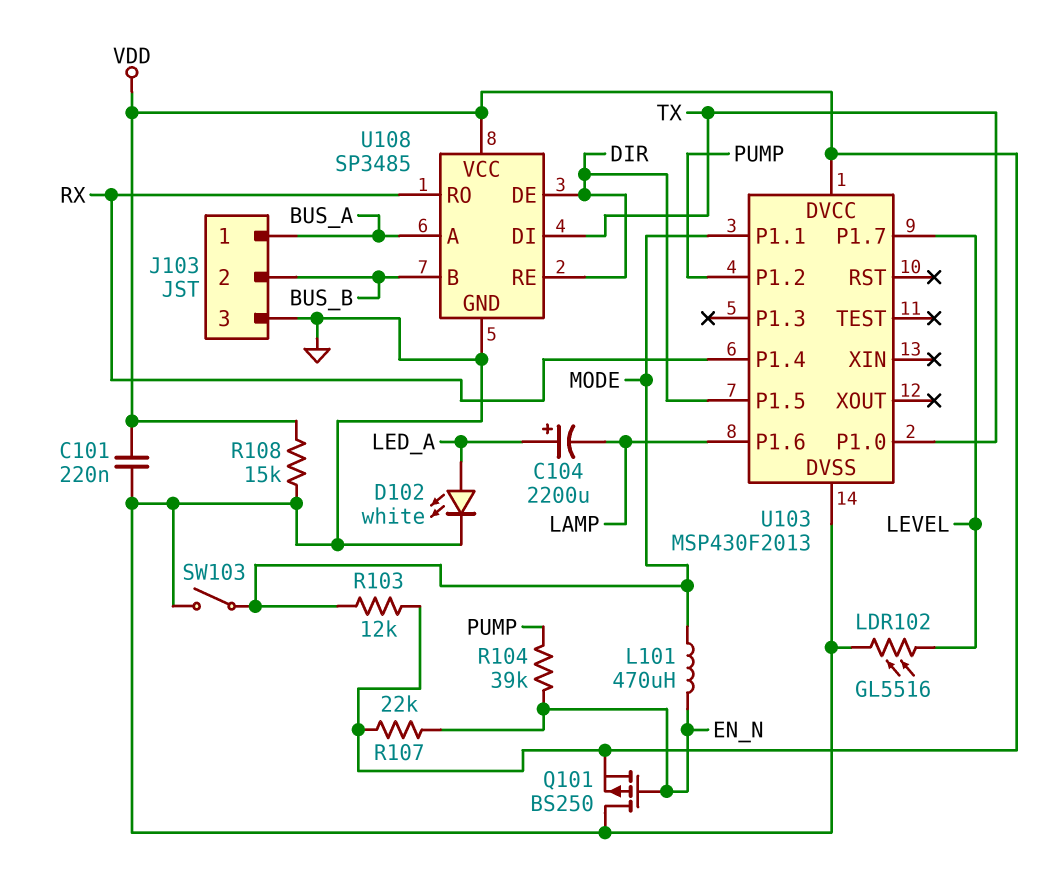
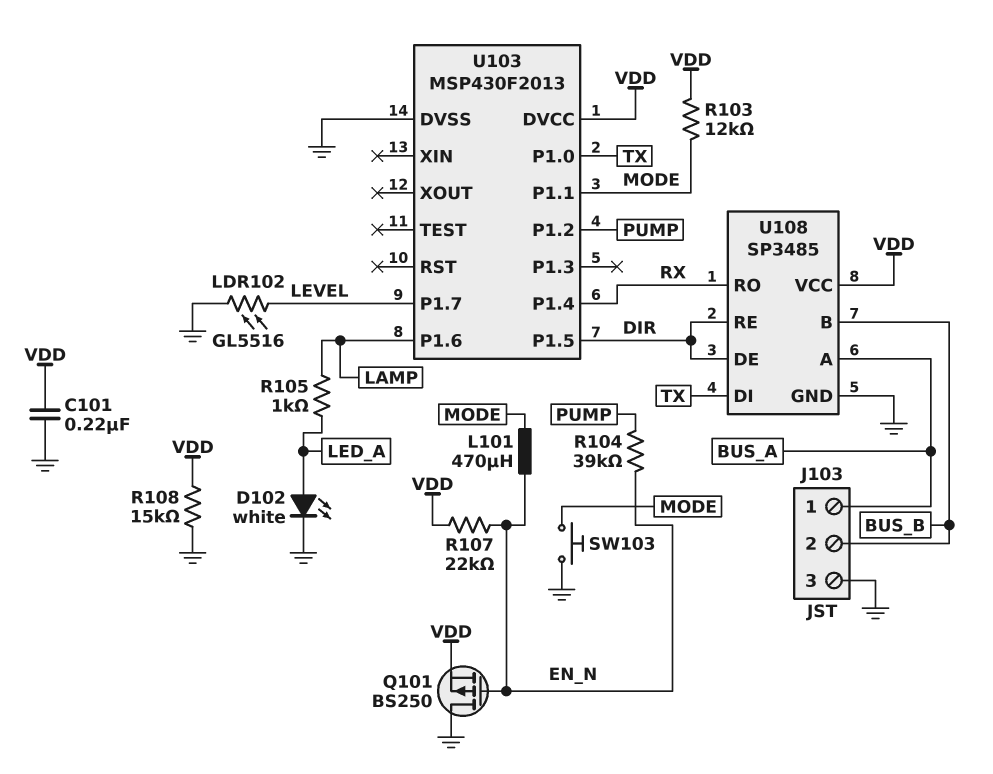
C104: 2200uF (plus LED_A, minus LAMP) -> none
R105: none -> 1k (LAMP, LED_A)
SW103: switch (GND, MODE) -> button (GND, MODE)

